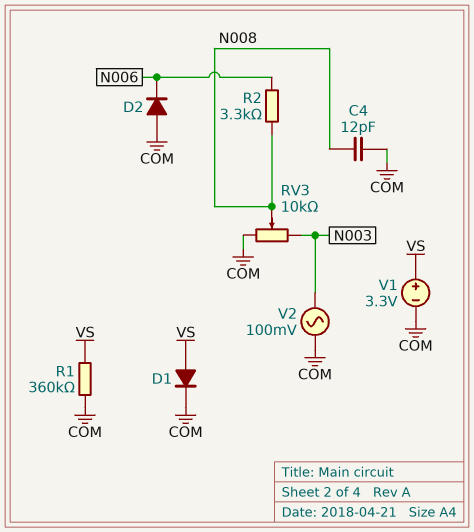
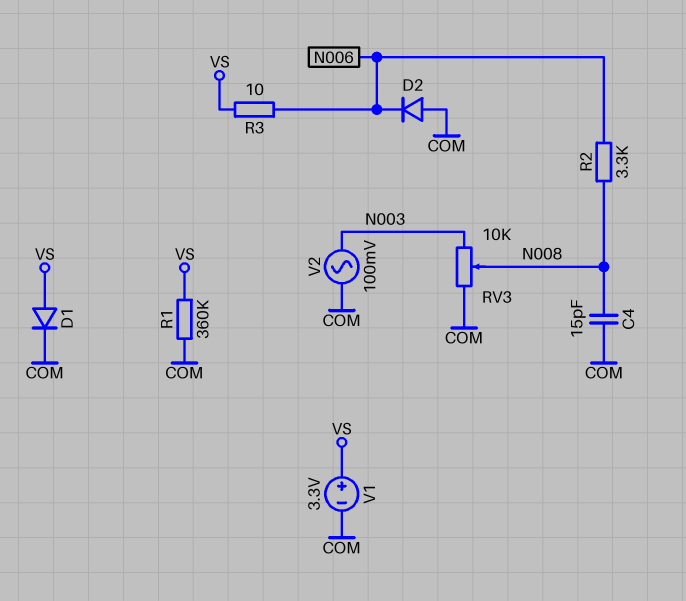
C4: 12pF (COM, N008) -> 15pF (COM, N008)
R3: none -> 10 (N006, VS)

